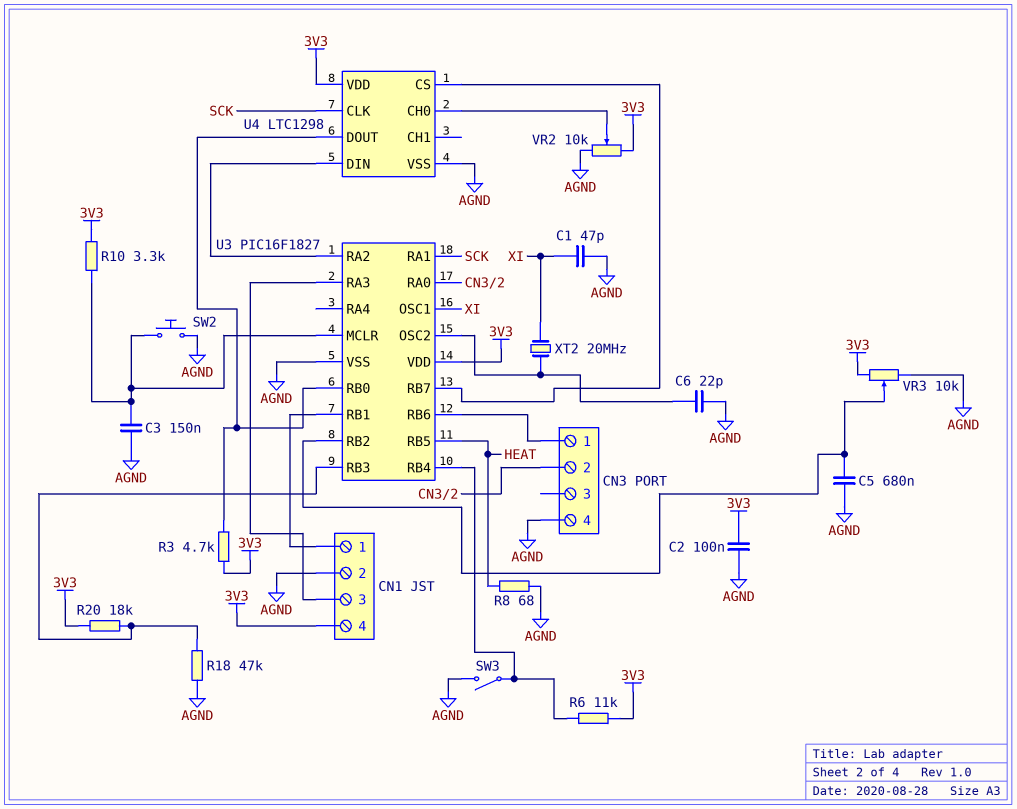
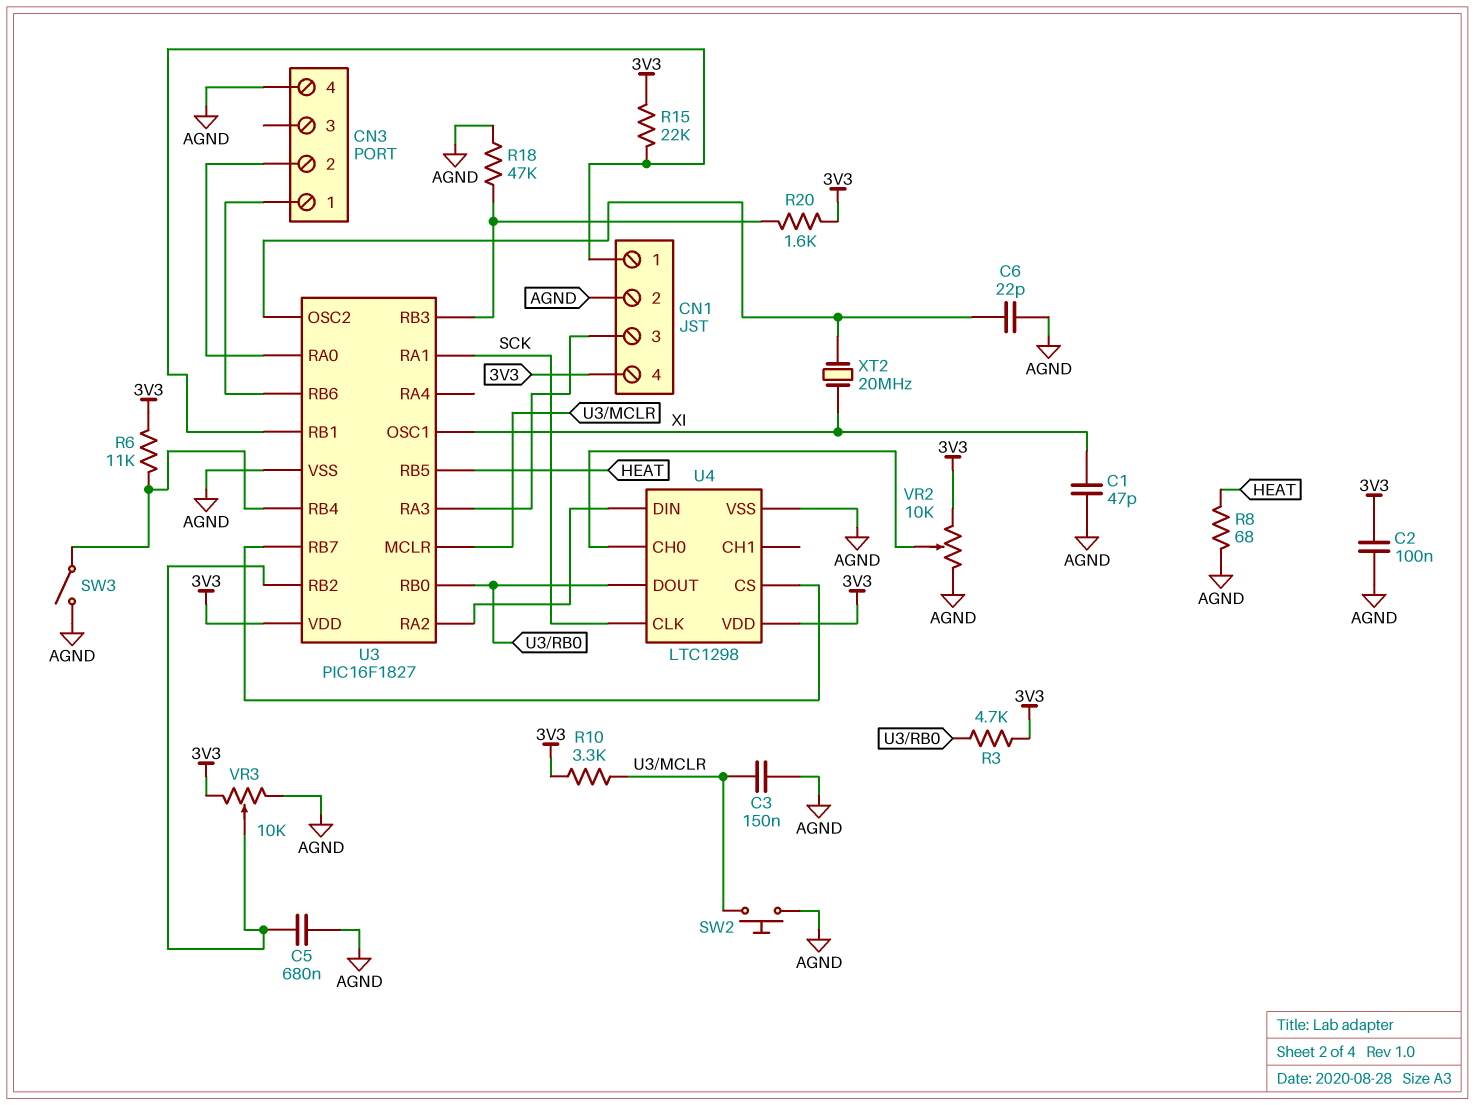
R15: none -> 22k (3V3, CN1/1)
R20: 18k (3V3, U3/RB3) -> 1.6k (3V3, U3/RB3)

